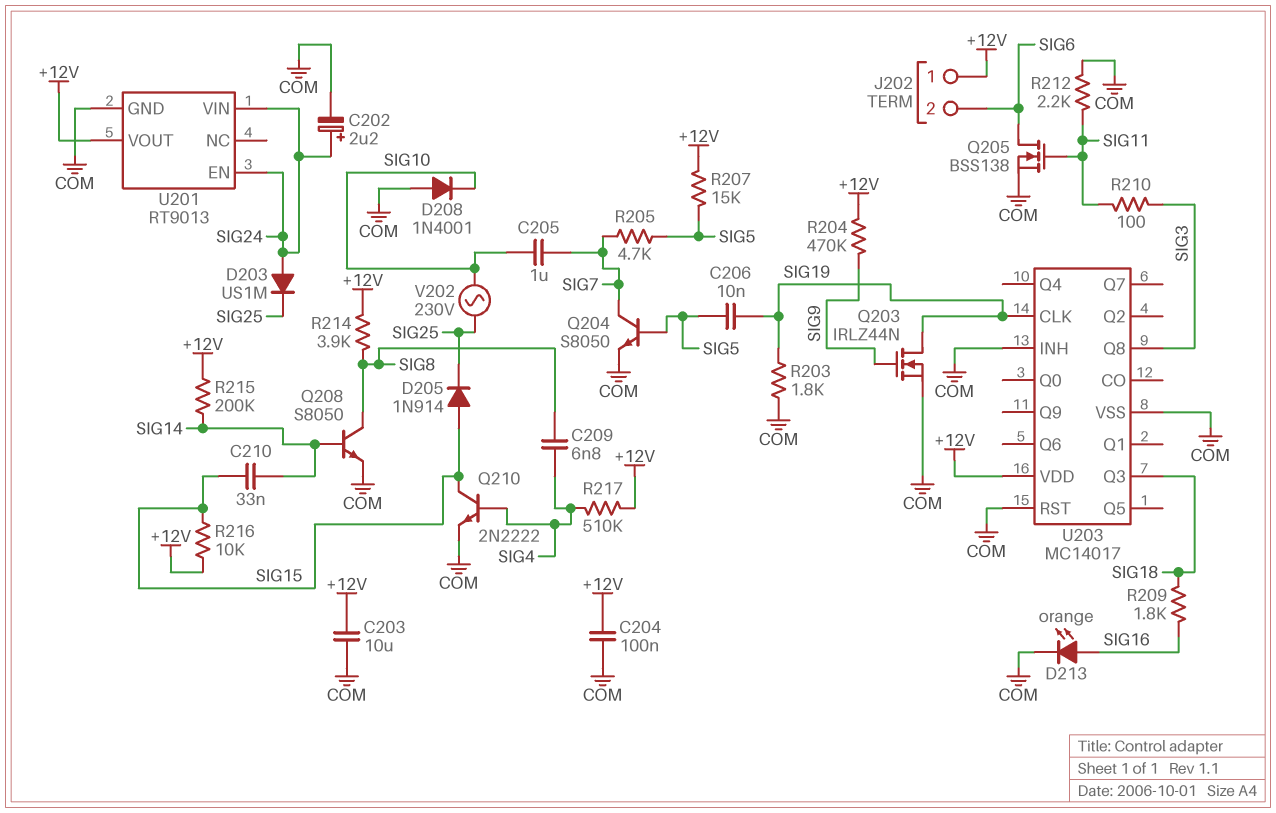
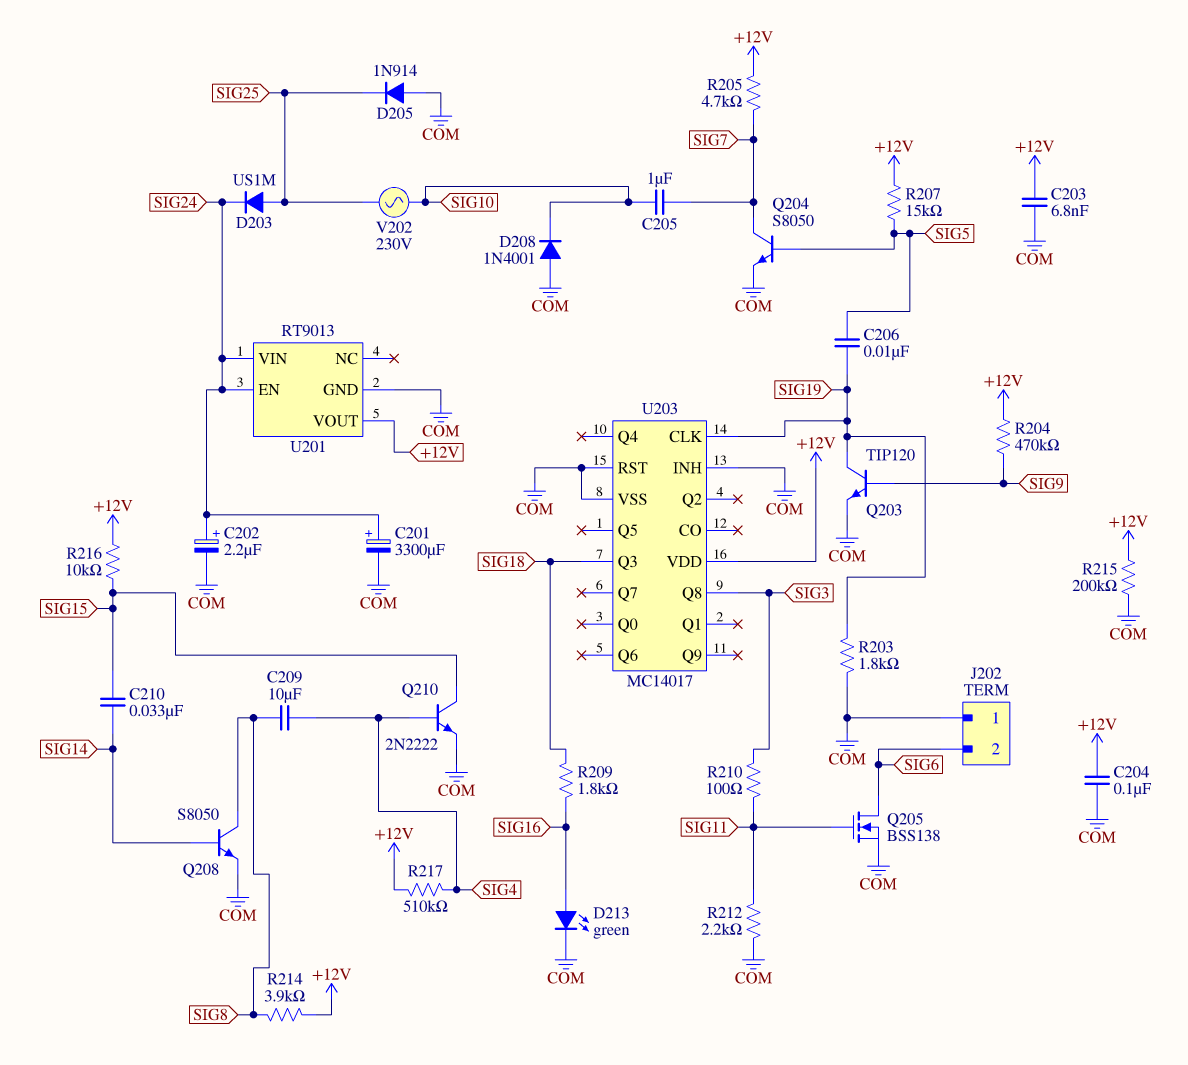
C201: none -> 3300uF (plus SIG24, minus COM)
C203: 10uF (+12V, COM) -> 6.8nF (+12V, COM)
C209: 6.8nF (SIG4, SIG8) -> 10uF (SIG4, SIG8)
D203: diode US1M (A SIG24, K SIG25) -> diode US1M (A SIG25, K SIG24)
D205: diode 1N914 (A SIG15, K SIG25) -> diode 1N914 (A COM, K SIG25)
D213: LED orange (A SIG16, K COM) -> LED green (A SIG16, K COM)
J202 pin 1: +12V -> COM
Q203: NMOS IRLZ44N (G SIG9, D SIG19, S COM) -> NPN TIP120 (B SIG9, C SIG19, E COM)
R205: 4.7k (SIG5, SIG7) -> 4.7k (+12V, SIG7)
R215: 200k (+12V, SIG14) -> 200k (+12V, COM)

